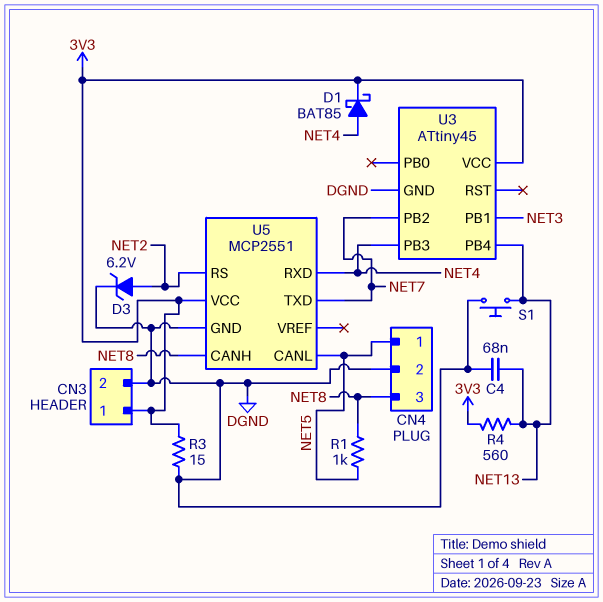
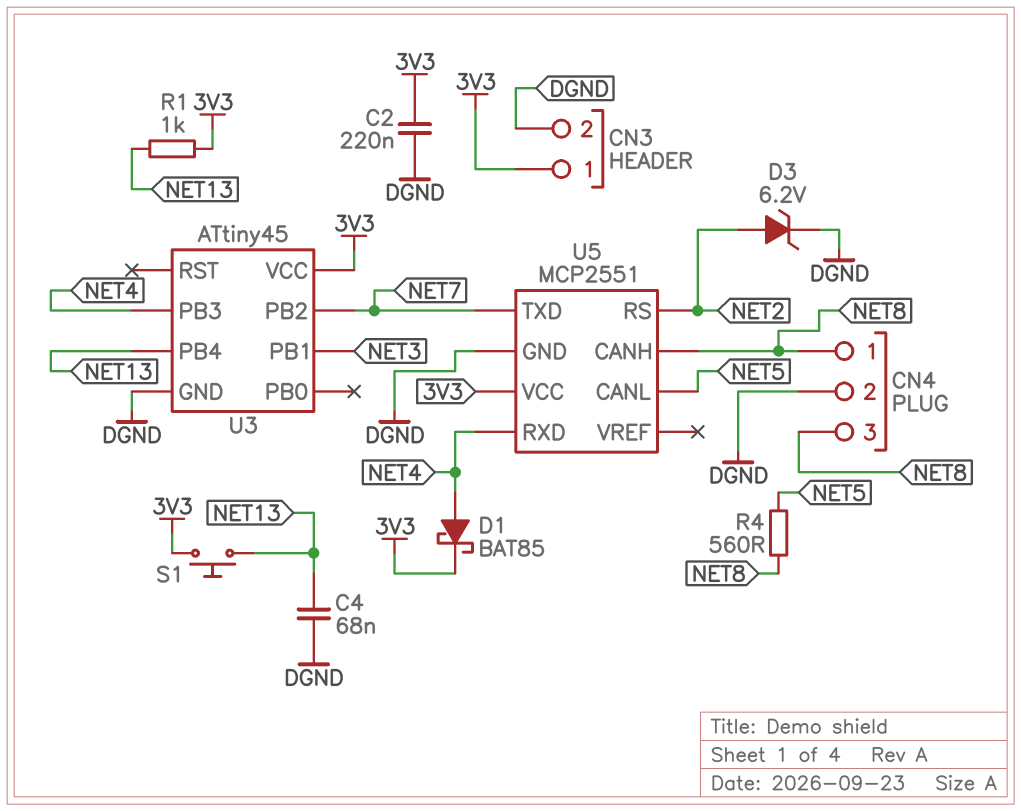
C2: none -> 220nF (3V3, DGND)
CN4 pin 1: NET5 -> NET8
R1: 1k (NET5, NET8) -> 1k (3V3, NET13)
R3: 15 (3V3, DGND) -> none
R4: 560 (3V3, NET13) -> 560 (NET5, NET8)
S1: button (DGND, NET13) -> button (3V3, NET13)

